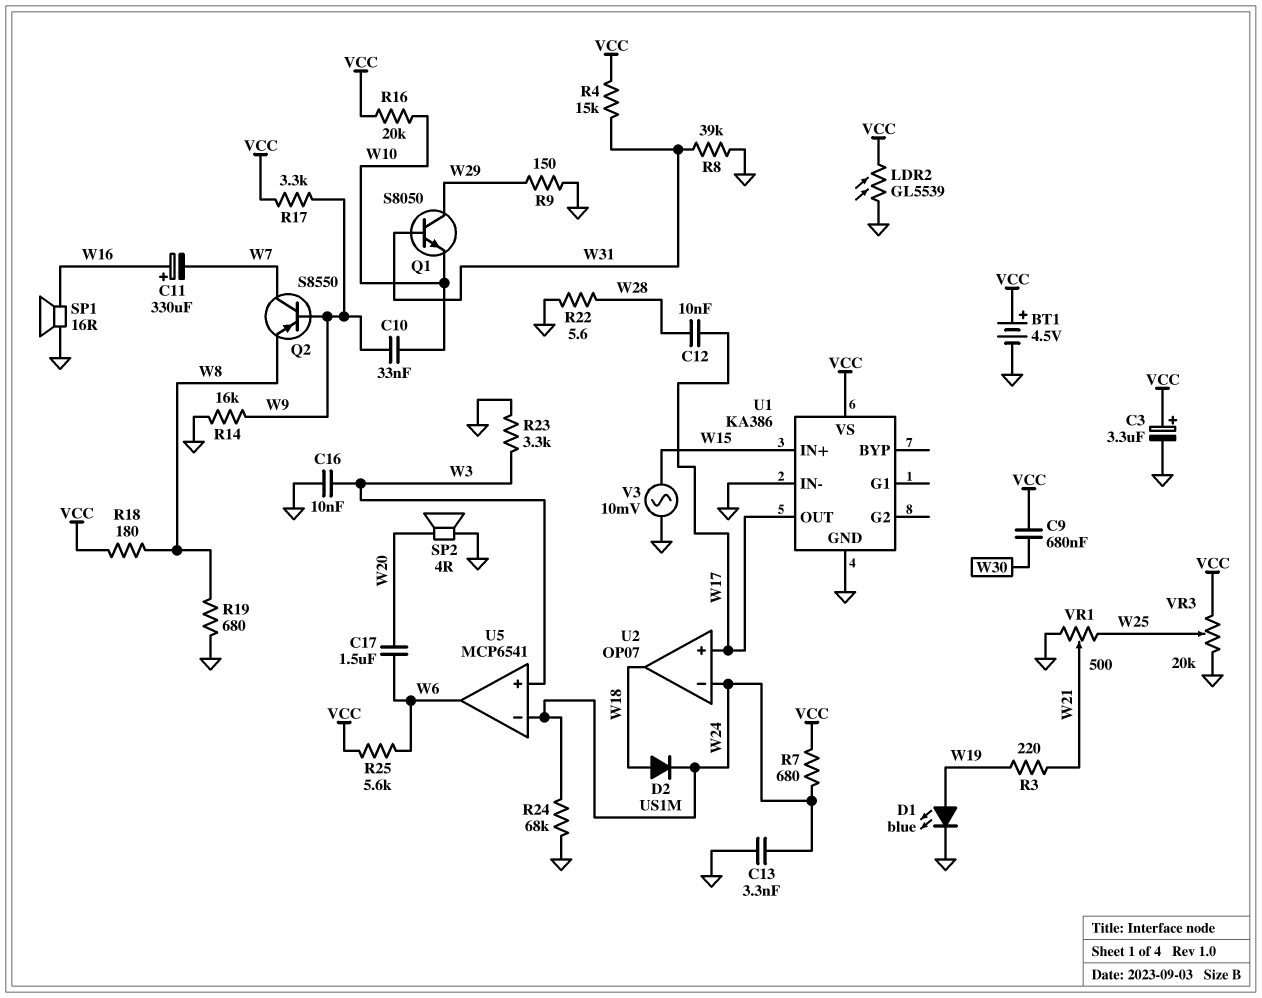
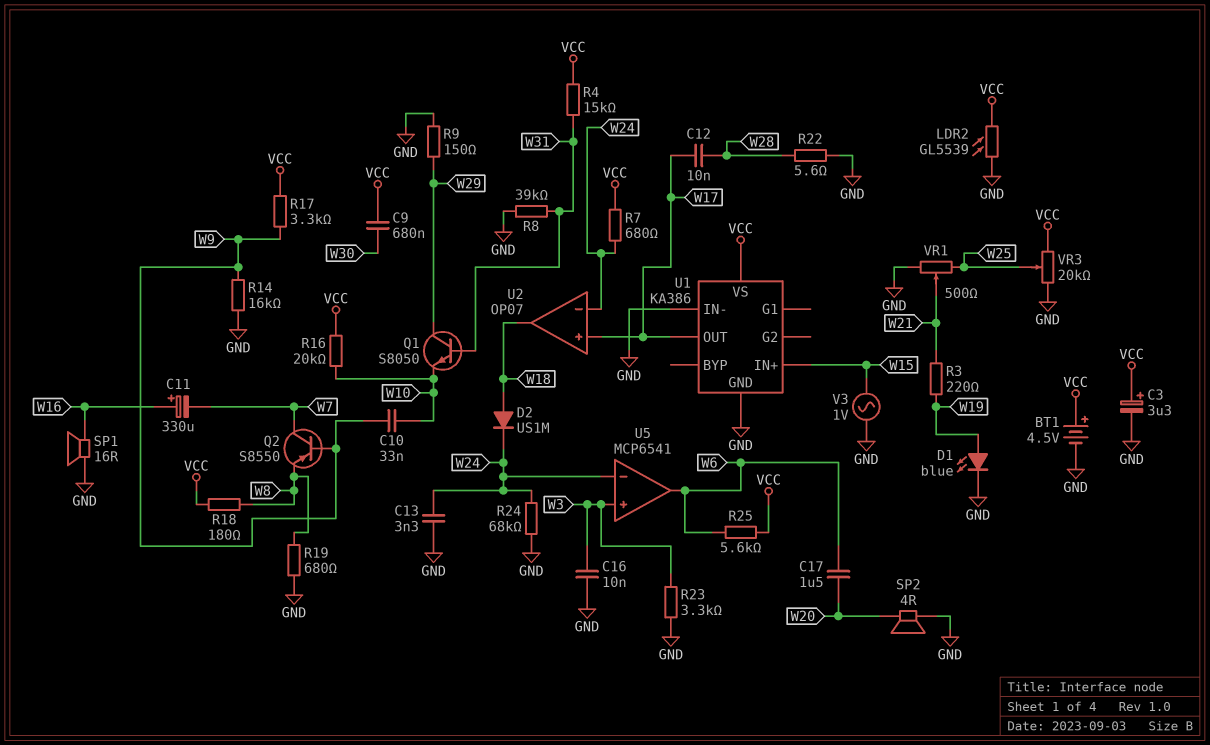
V3: AC 10mV (GND, W15) -> AC 1V (GND, W15)

